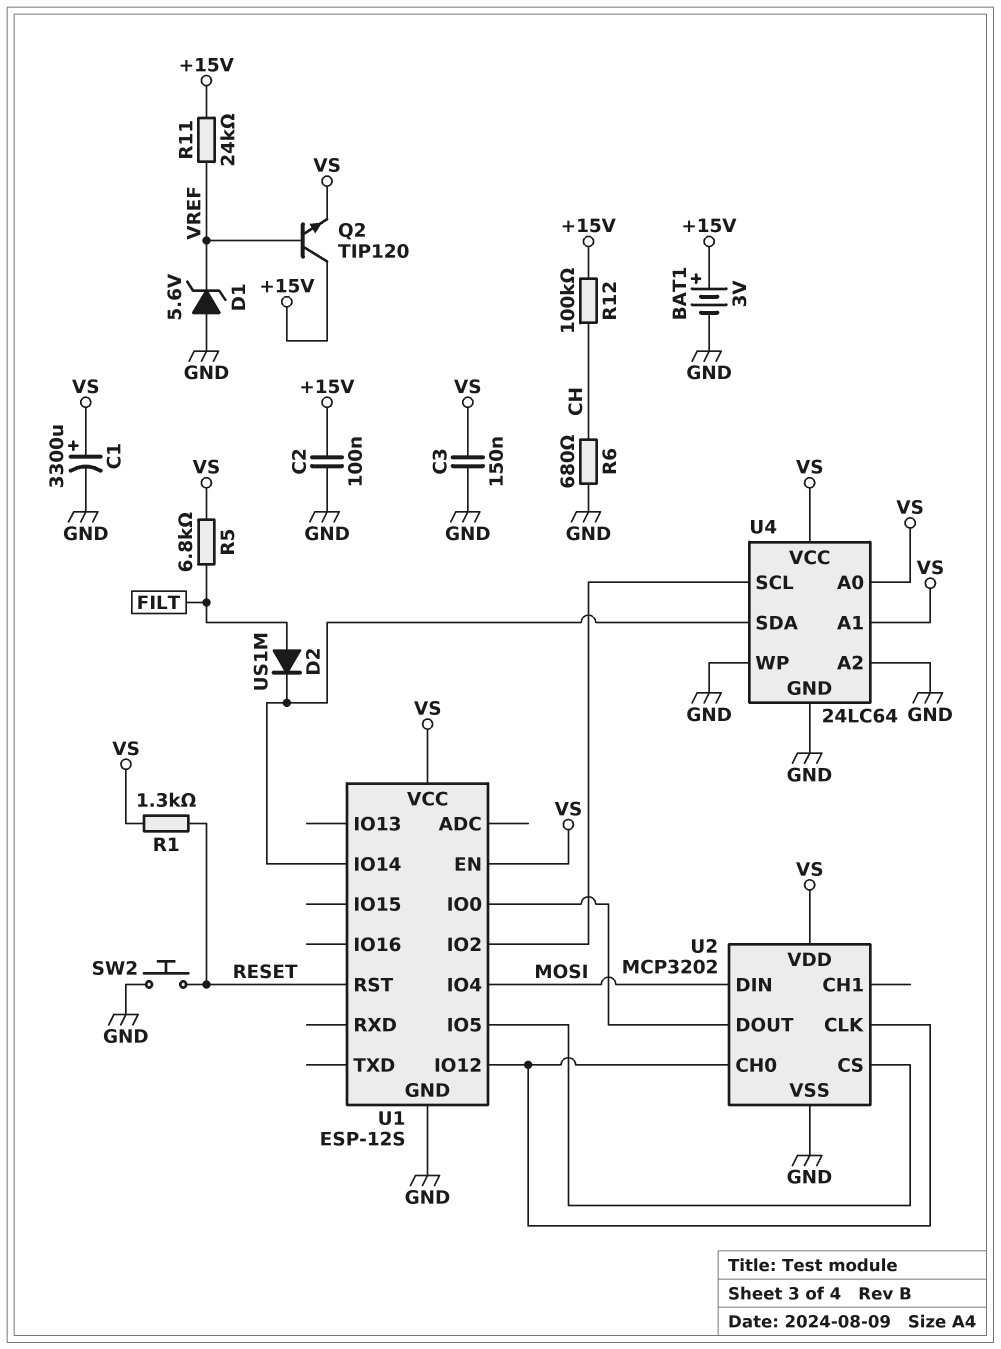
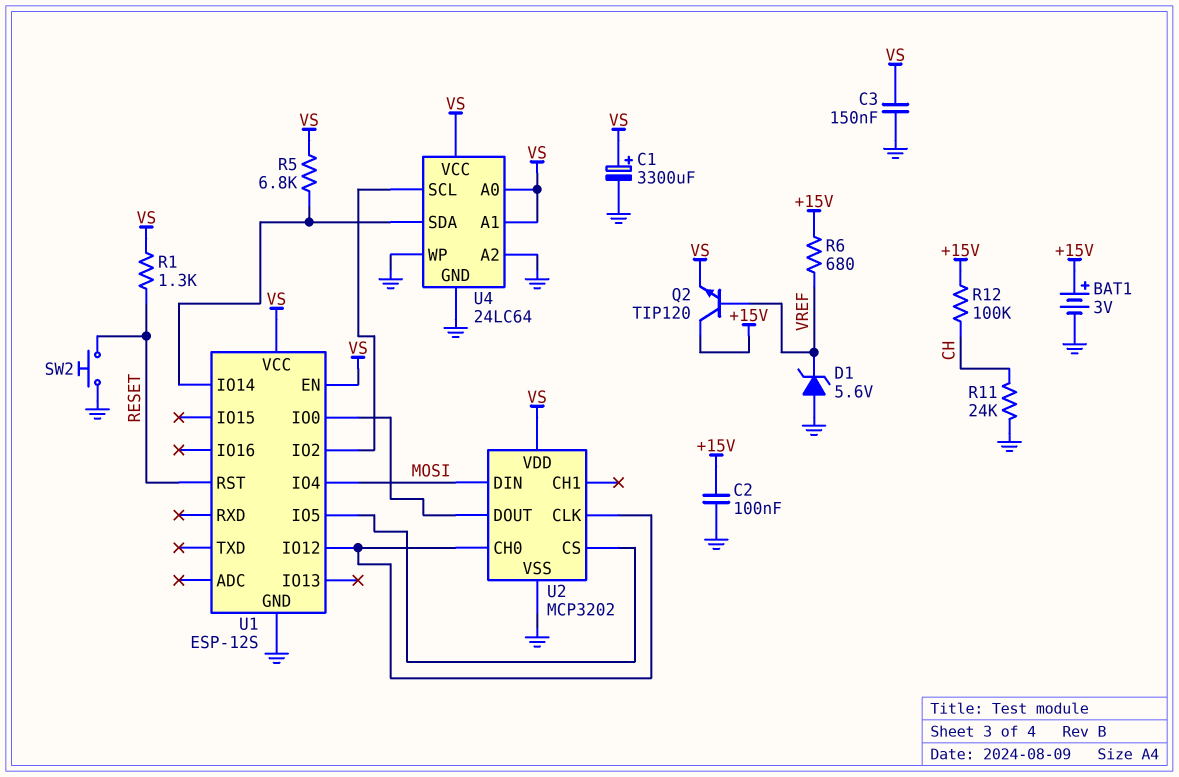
D2: diode US1M (A FILT, K U1/IO14) -> none
R5: 6.8k (FILT, VS) -> 6.8k (U1/IO14, VS)
R6: 680 (CH, GND) -> 680 (+15V, VREF)
R11: 24k (+15V, VREF) -> 24k (CH, GND)

